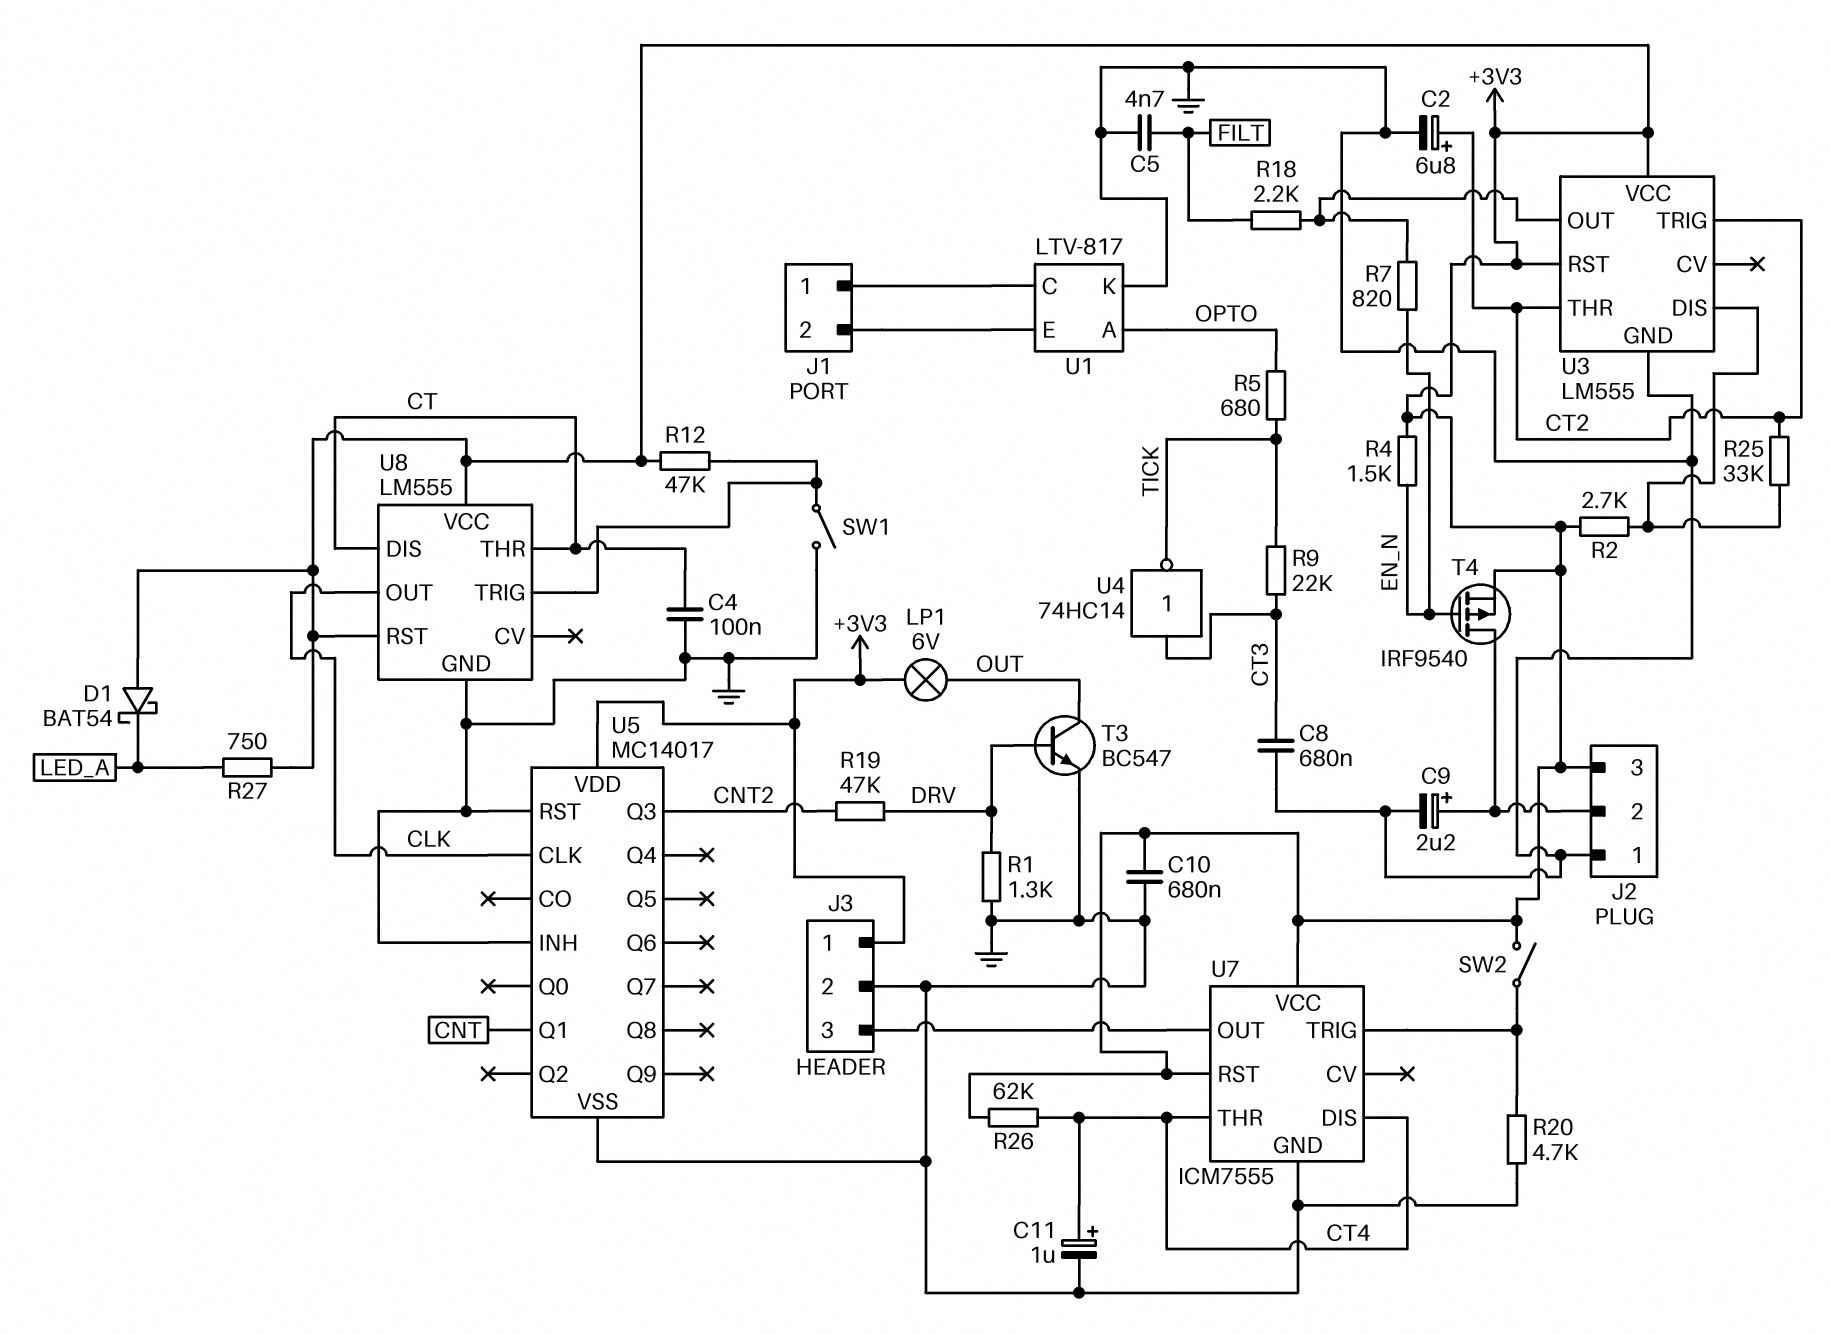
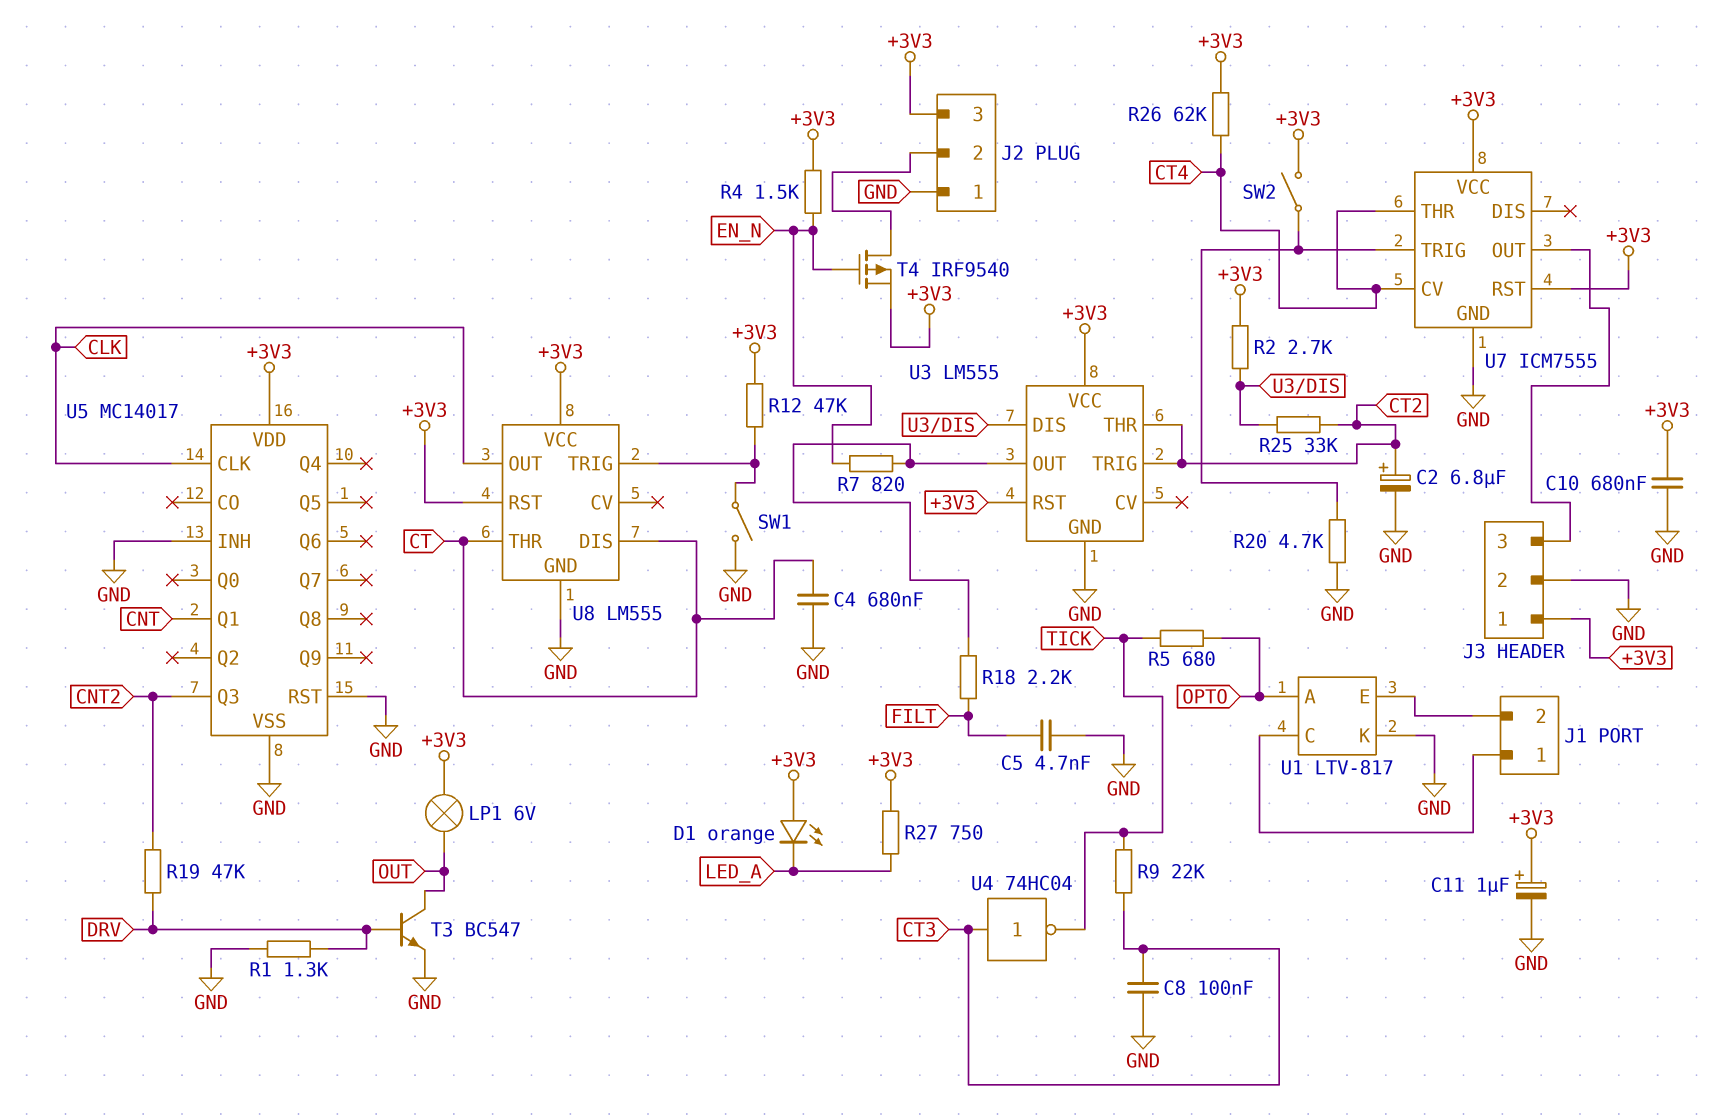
C4: 100nF (CT, GND) -> 680nF (CT, GND)
C8: 680nF (CT3, GND) -> 100nF (CT3, GND)
C9: 2.2uF (plus J2/2, minus GND) -> none
C11: 1uF (plus CT4, minus GND) -> 1uF (plus +3V3, minus GND)
D1: schottky BAT54 (A +3V3, K LED_A) -> LED orange (A +3V3, K LED_A)
U4: NOT 74HC14 (in CT3, out TICK) -> NOT 74HC04 (in CT3, out TICK)
U7 pin CV: none -> CT4
U7 pin DIS: CT4 -> none

